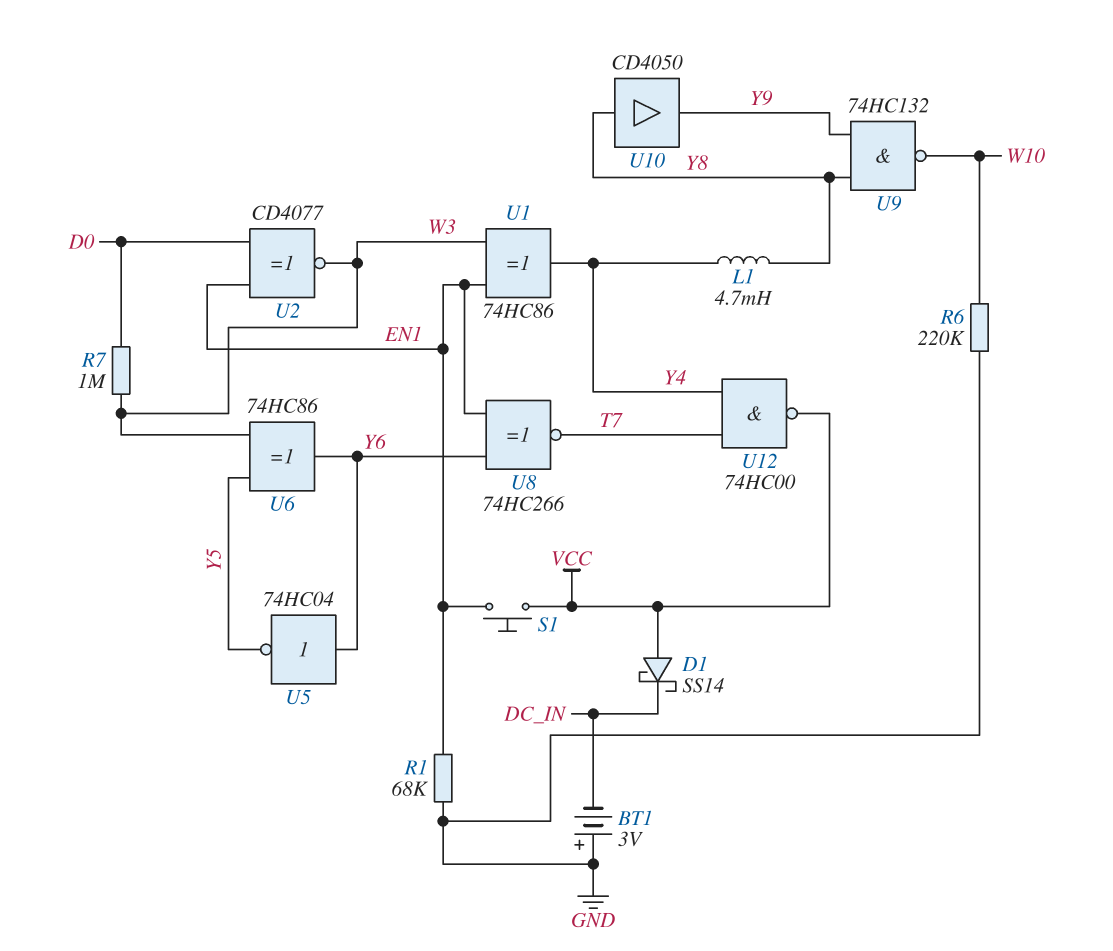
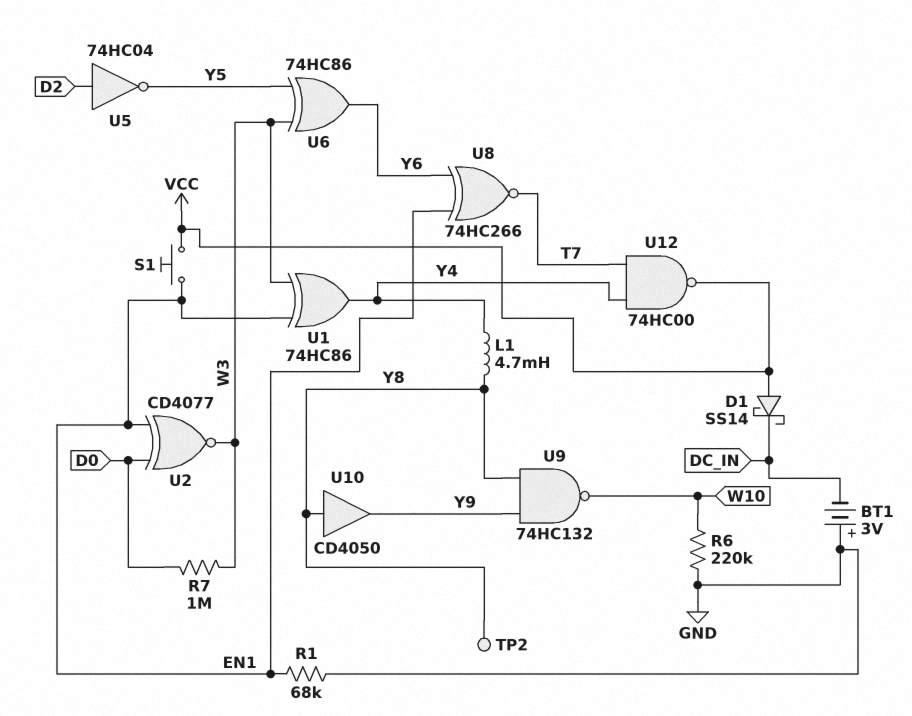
TP2: none -> test point (Y8)
U5: NOT 74HC04 (in Y6, out Y5) -> NOT 74HC04 (in D2, out Y5)

